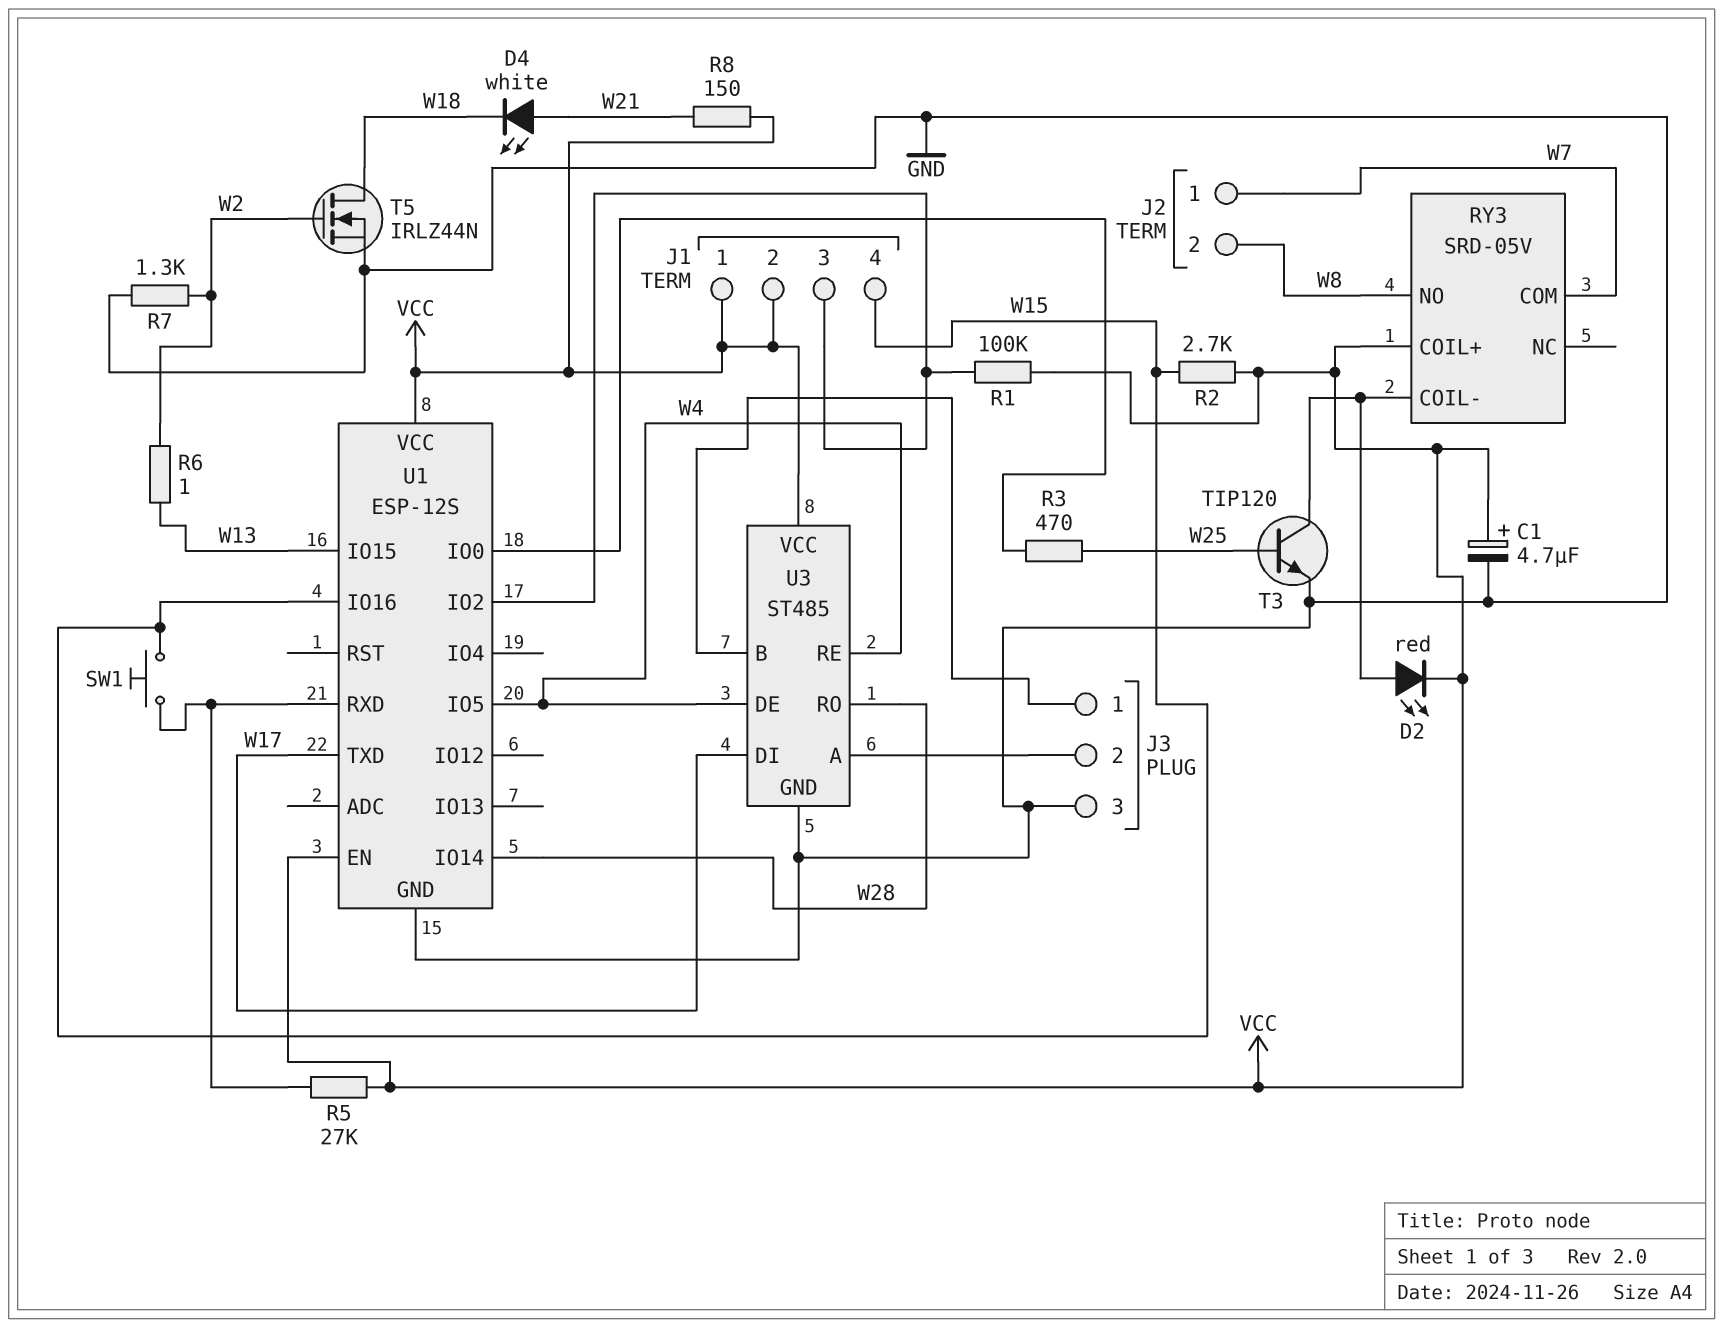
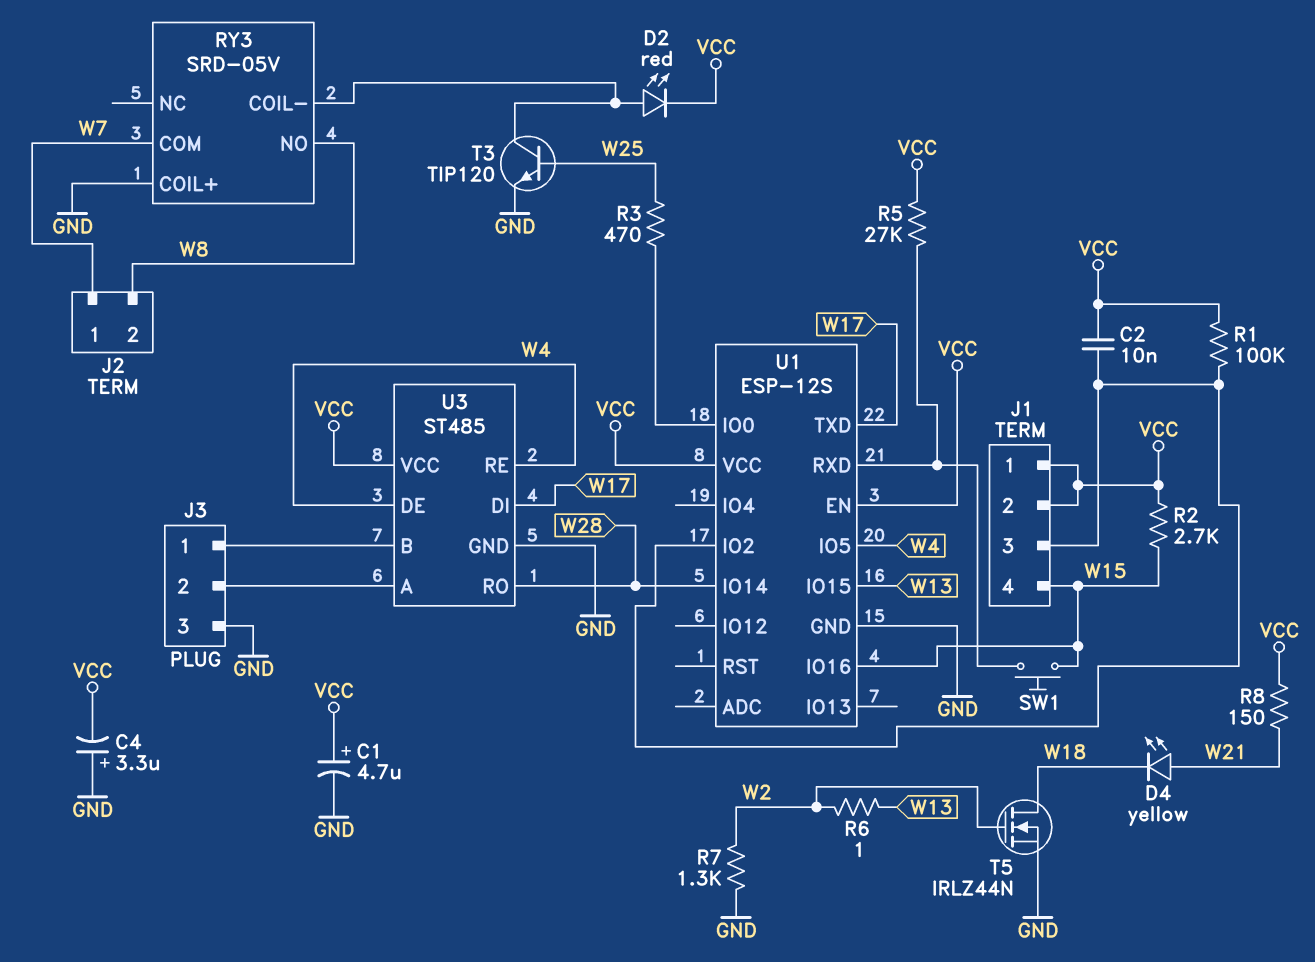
C2: none -> 10nF (J1/3, VCC)
C4: none -> 3.3uF (plus GND, minus VCC)
D4: LED white (A W21, K W18) -> LED yellow (A W21, K W18)
RY3 pin COIL+: VCC -> GND

